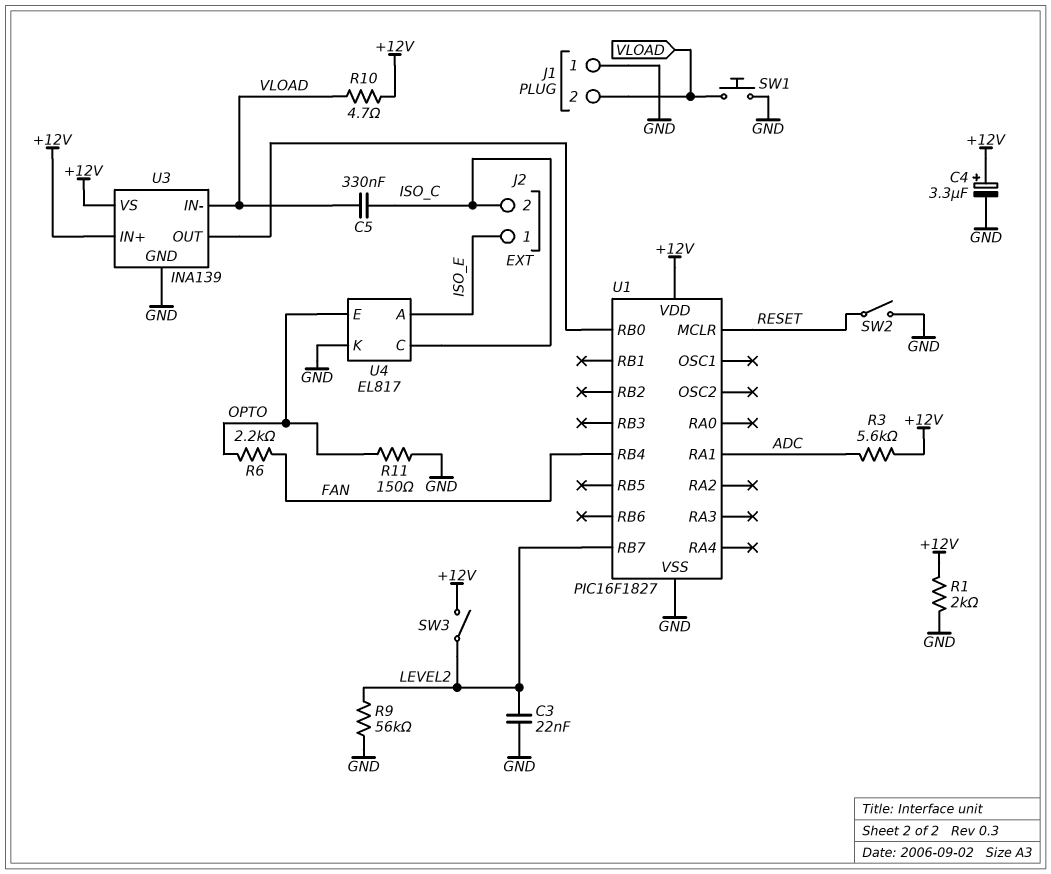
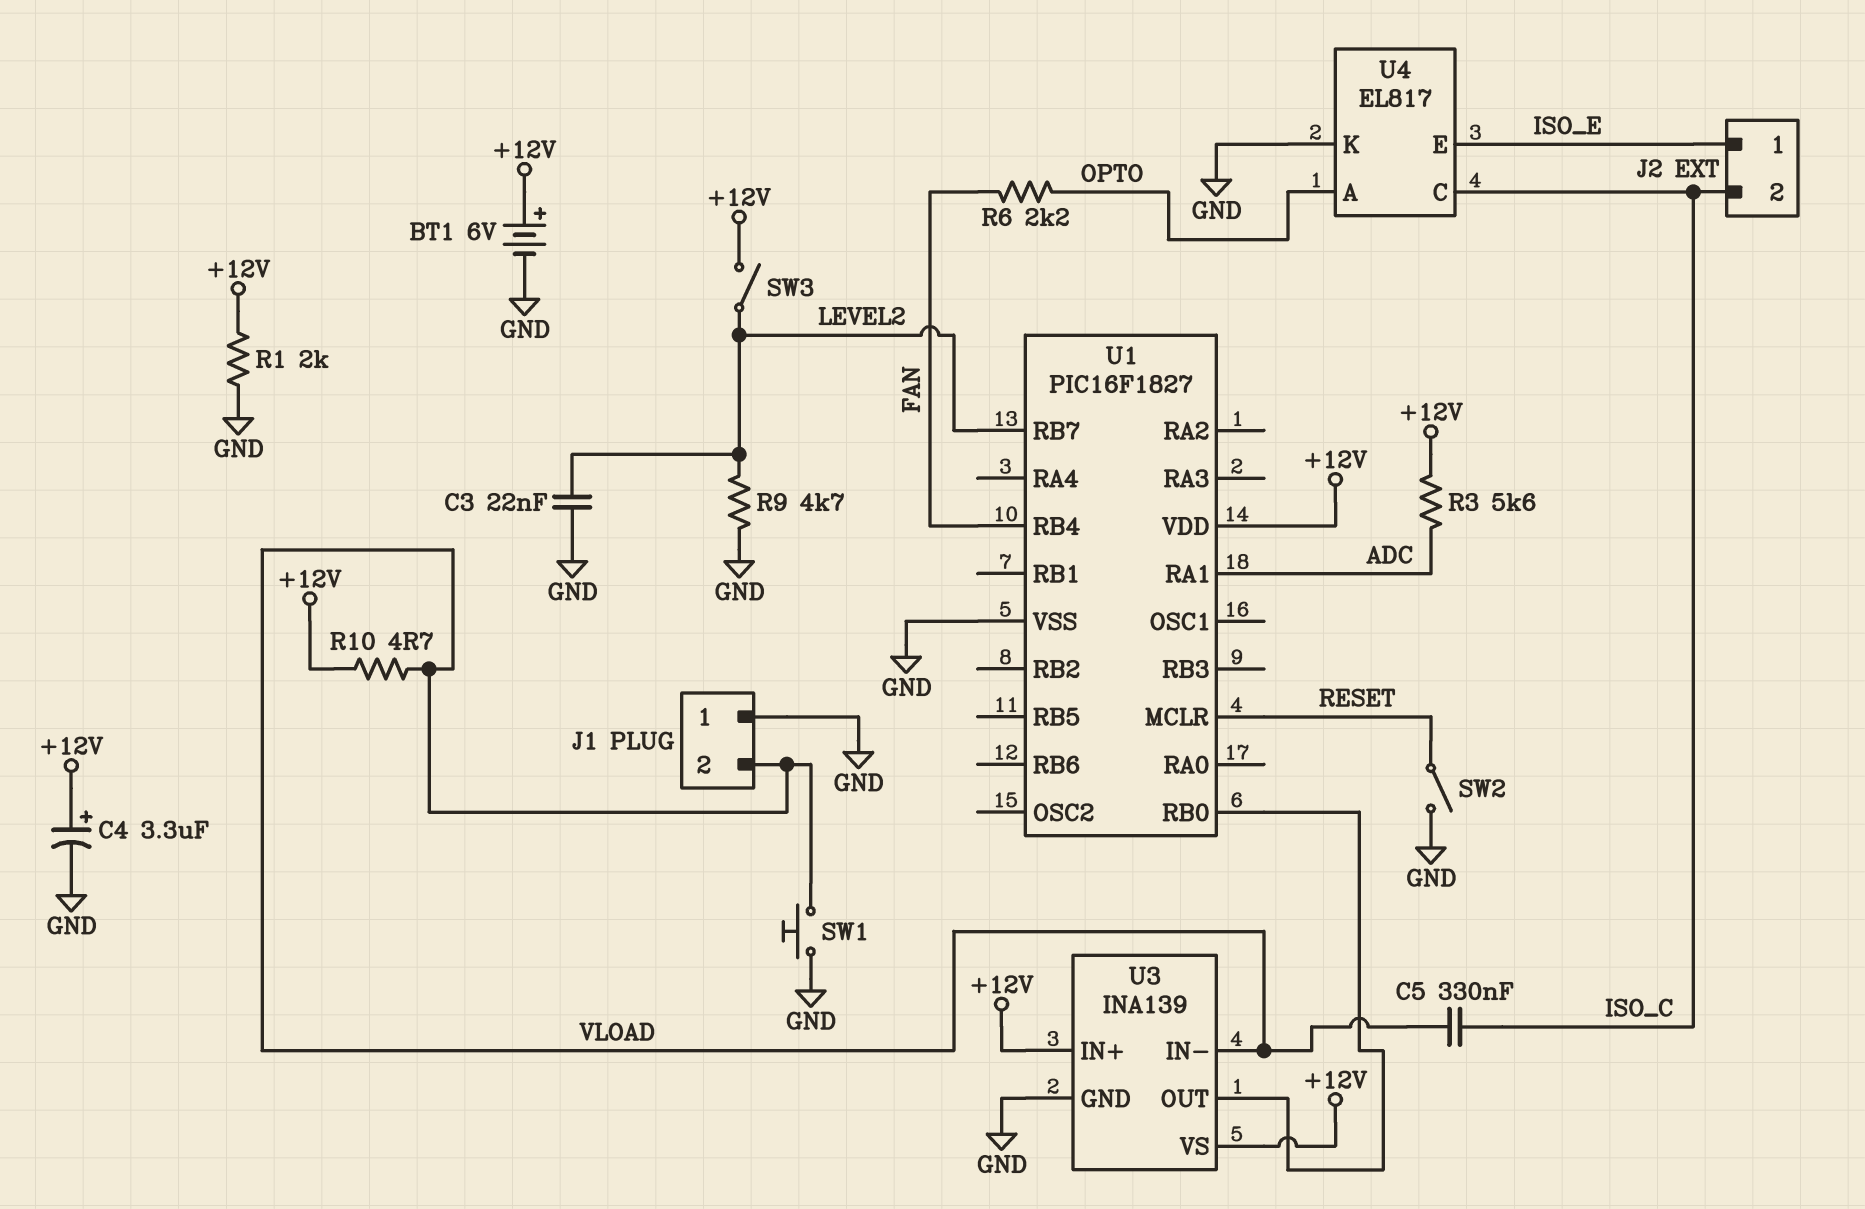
BT1: none -> 6V (plus +12V, minus GND)
R9: 56k (GND, LEVEL2) -> 4.7k (GND, LEVEL2)
R11: 150 (GND, OPTO) -> none
U4 pin A: ISO_E -> OPTO
U4 pin E: OPTO -> ISO_E

